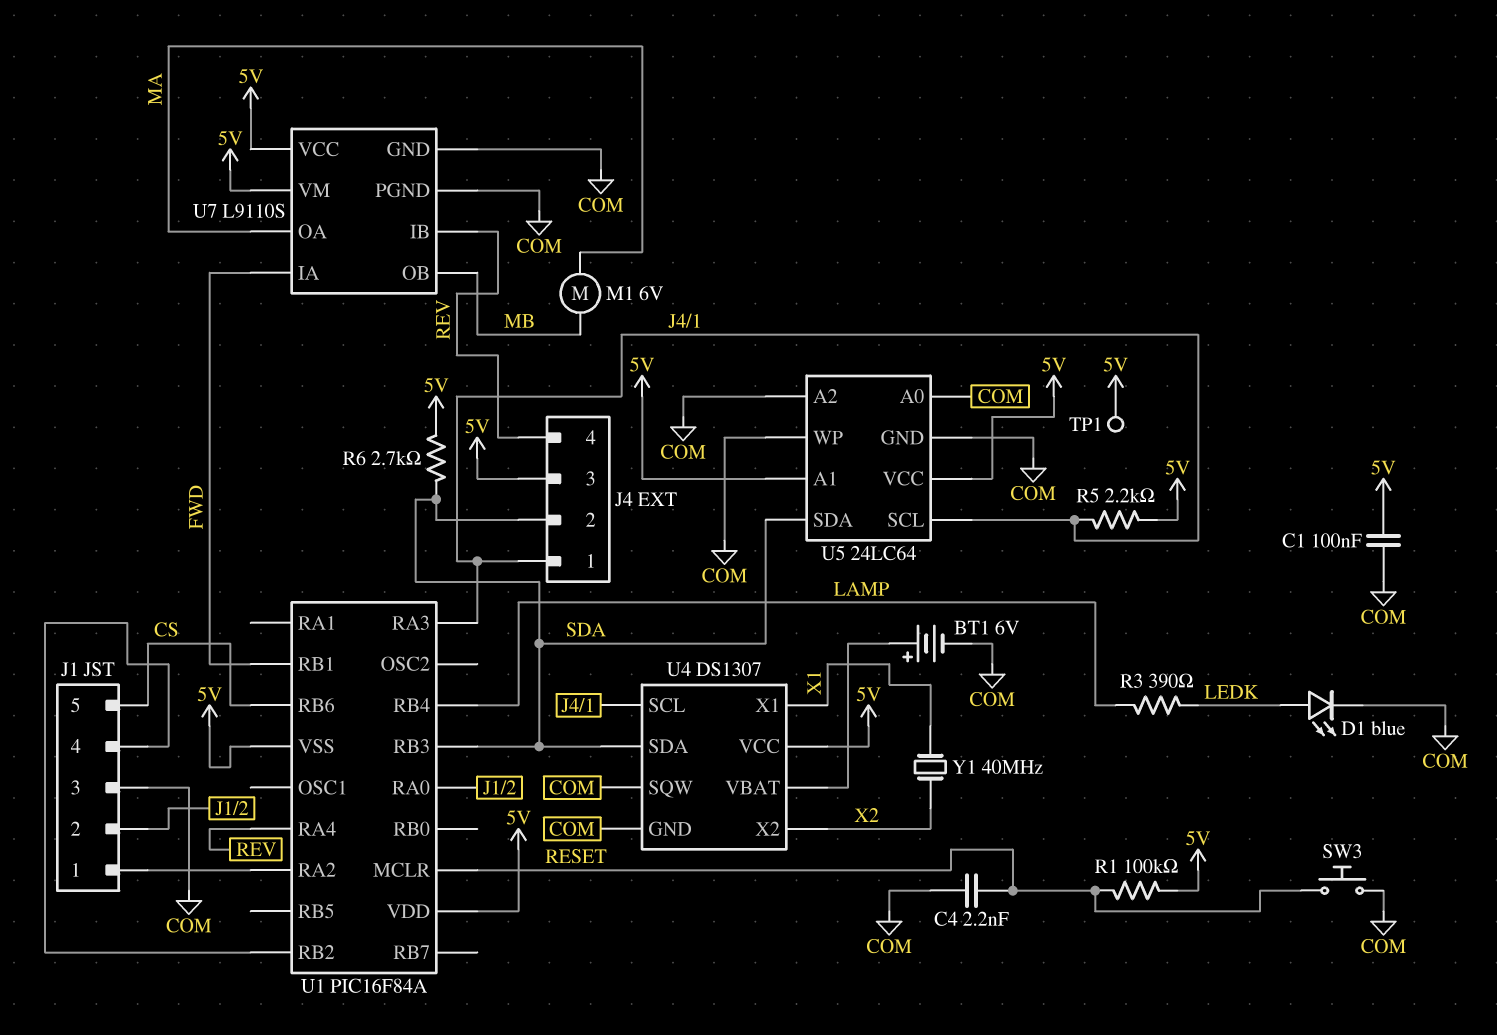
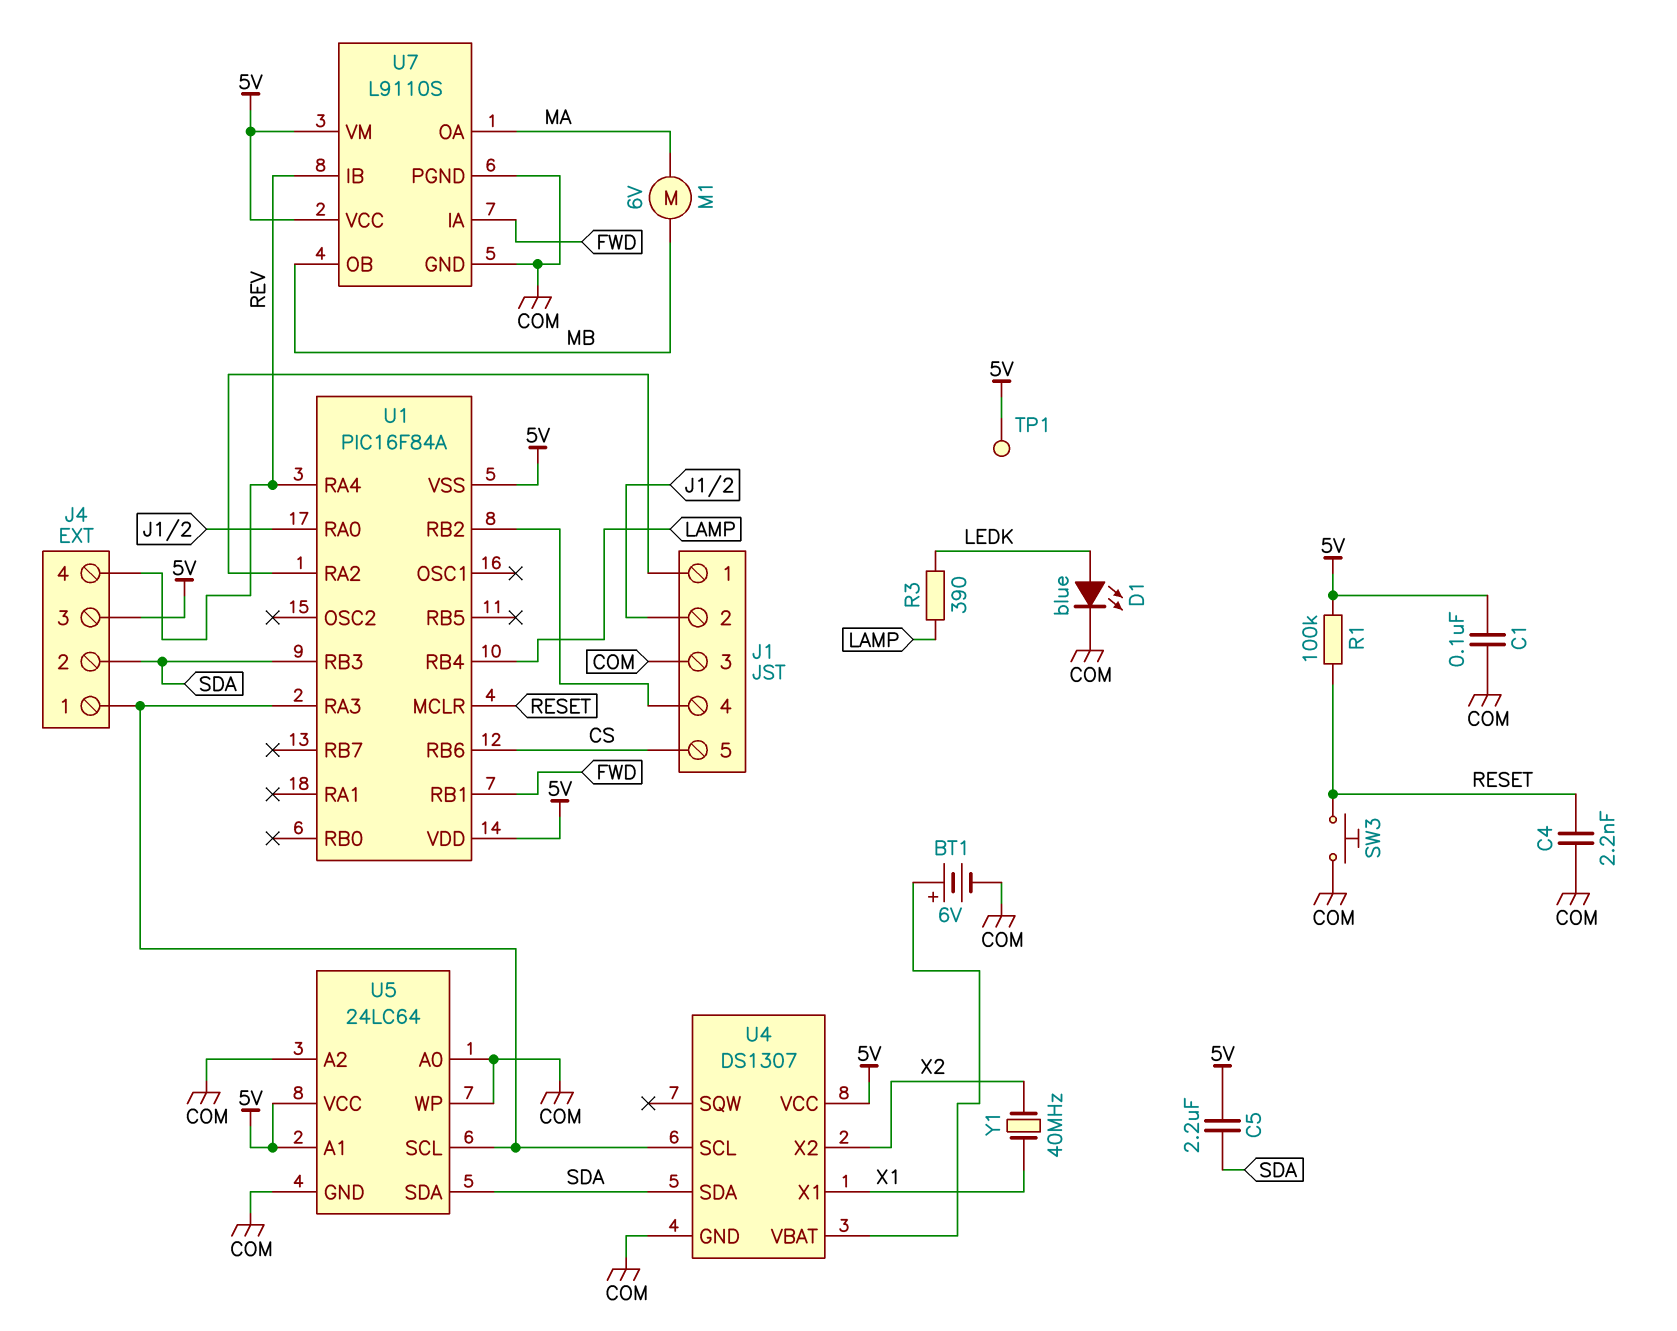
C5: none -> 2.2uF (5V, SDA)
R5: 2.2k (5V, J4/1) -> none
R6: 2.7k (5V, SDA) -> none
U4 pin SQW: COM -> none

